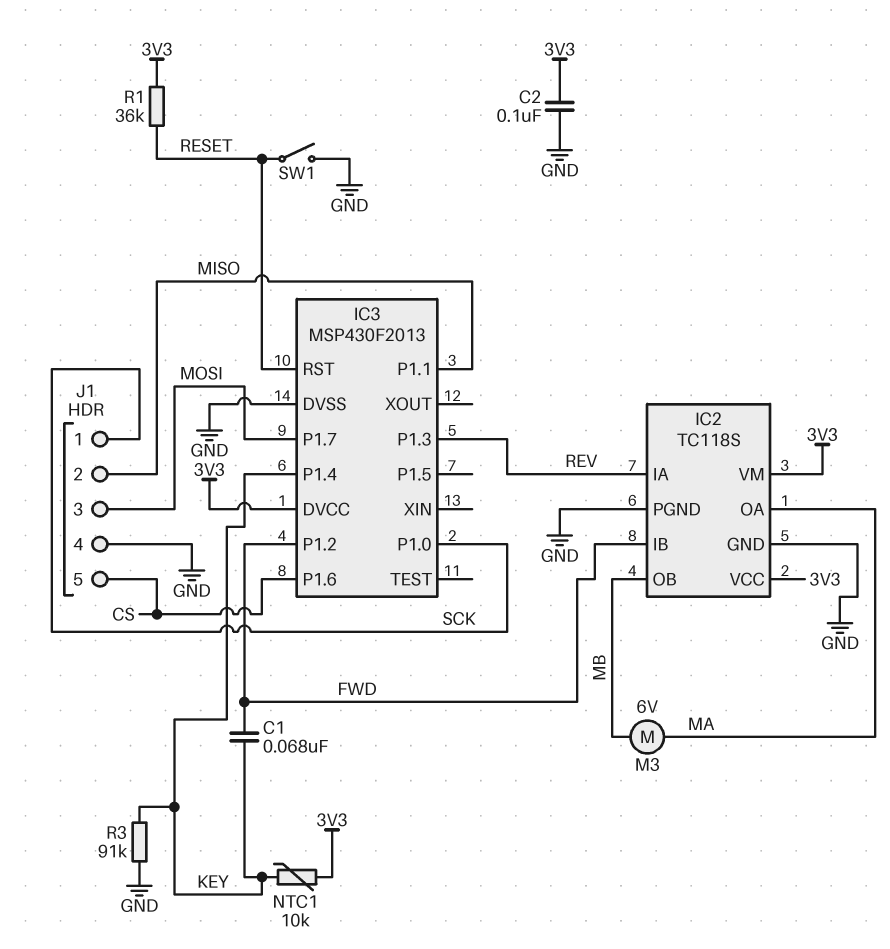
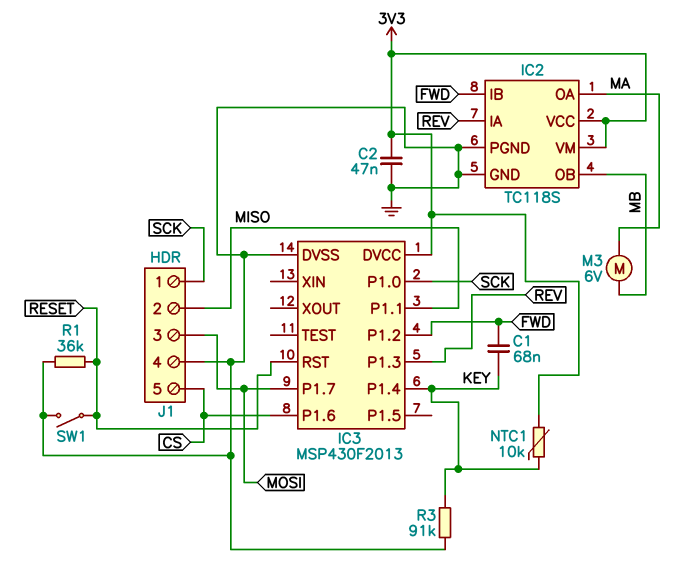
C2: 100nF (3V3, GND) -> 47nF (3V3, GND)
R1: 36k (3V3, RESET) -> 36k (GND, RESET)

